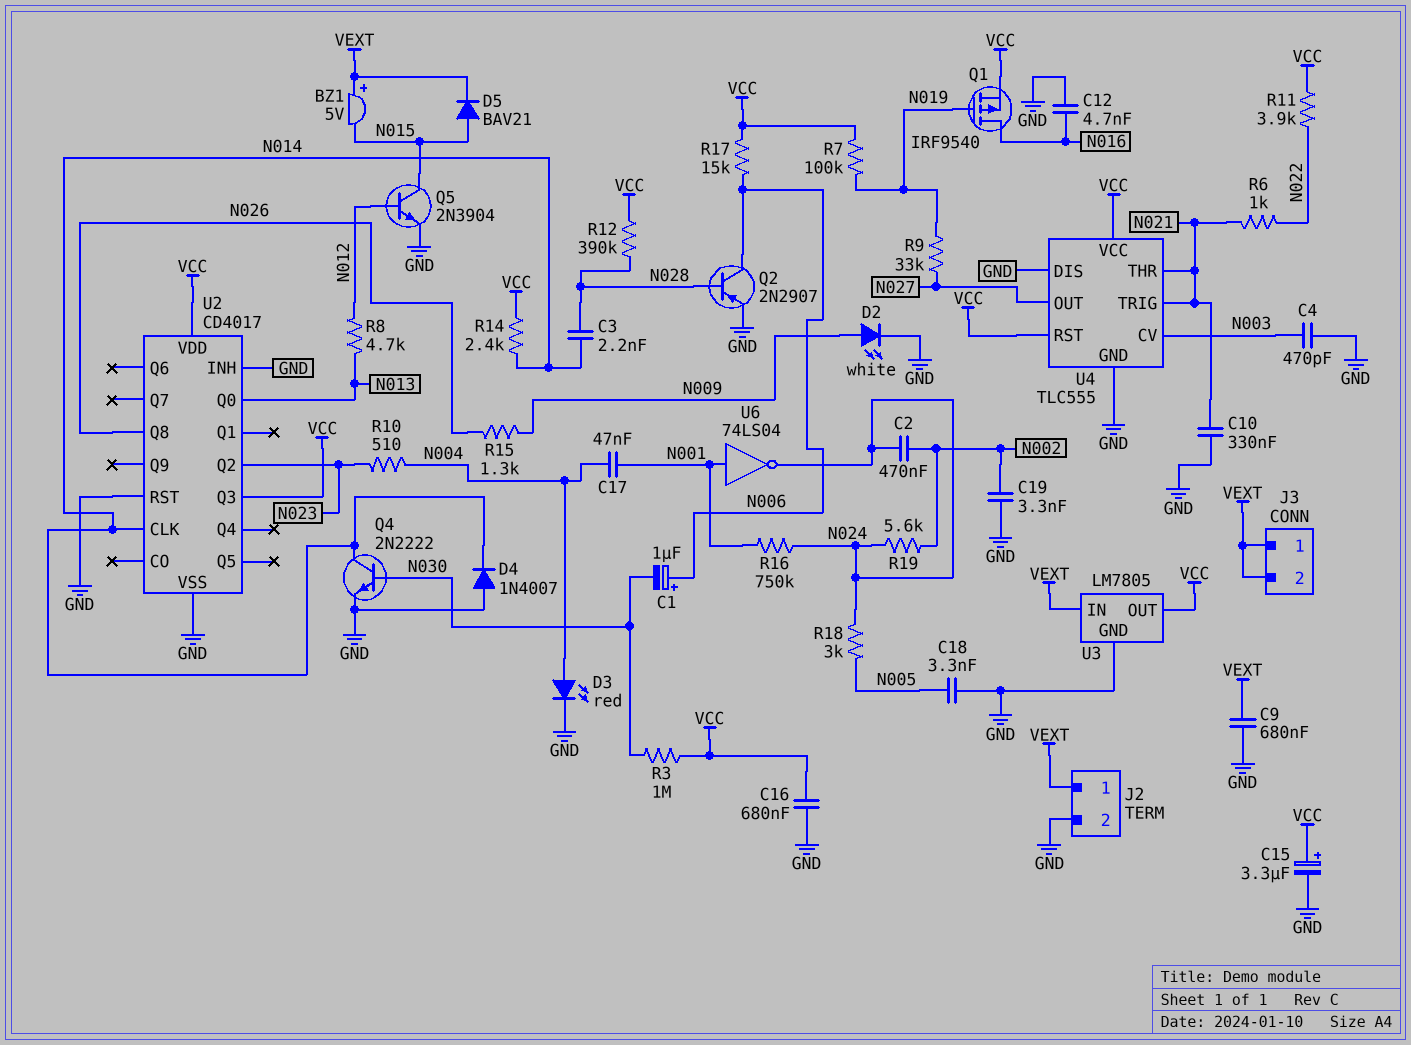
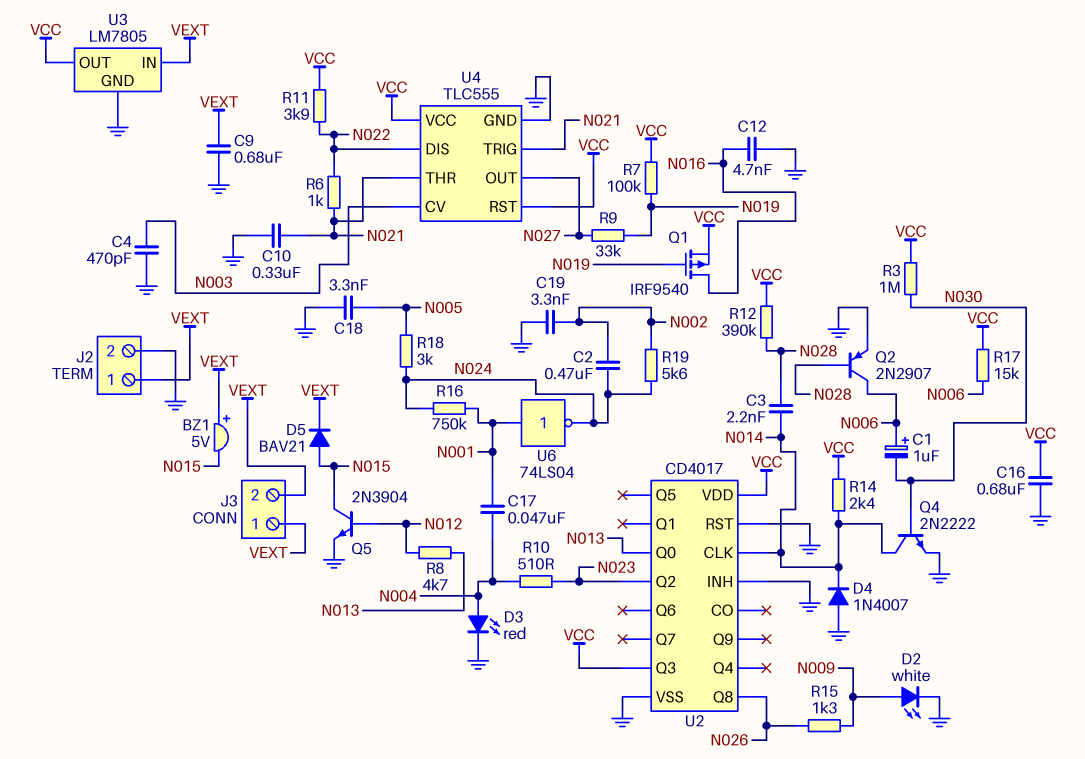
C15: 3.3uF (plus VCC, minus GND) -> none
U4 pin DIS: GND -> N022

